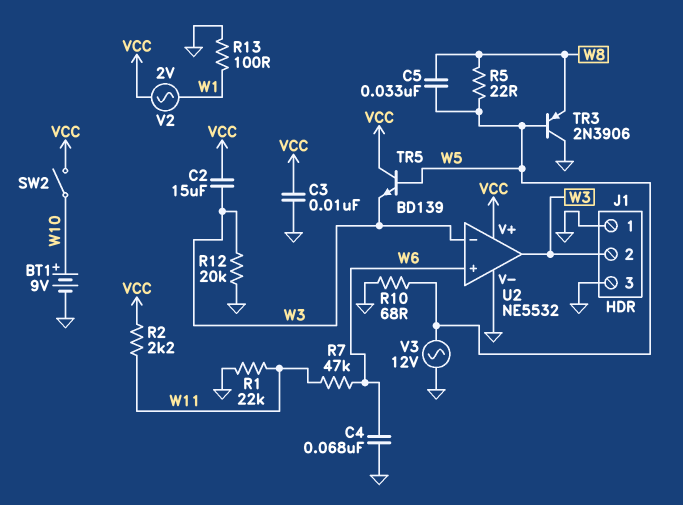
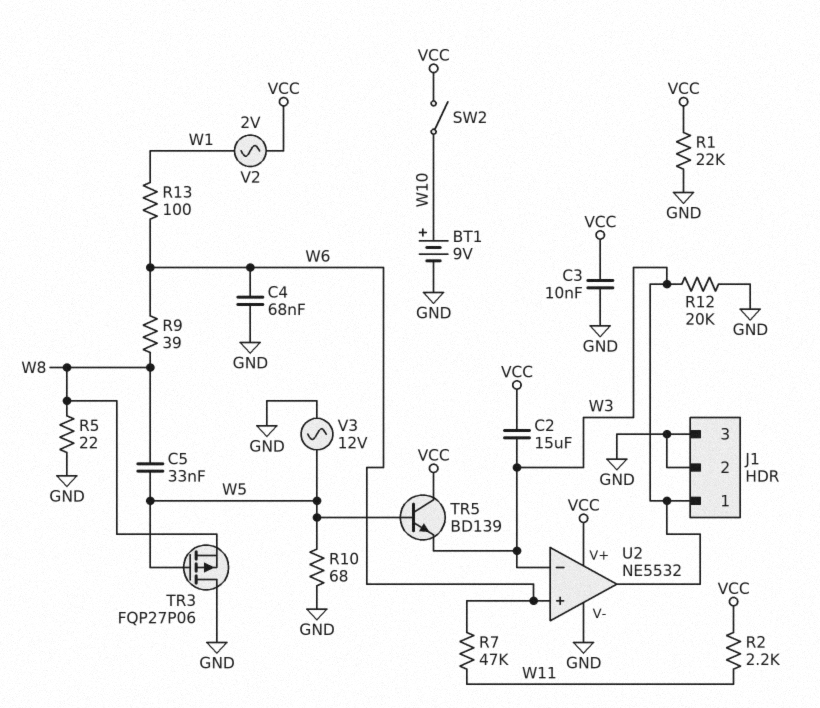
J1 pin 1: GND -> W3
J1 pin 2: W3 -> GND
R1: 22k (GND, W11) -> 22k (GND, VCC)
R5: 22 (W5, W8) -> 22 (GND, W8)
R9: none -> 39 (W6, W8)
R13: 100 (GND, W1) -> 100 (W1, W6)
TR3: PNP 2N3906 (B W5, C GND, E W8) -> PMOS FQP27P06 (G W5, D GND, S W8)

